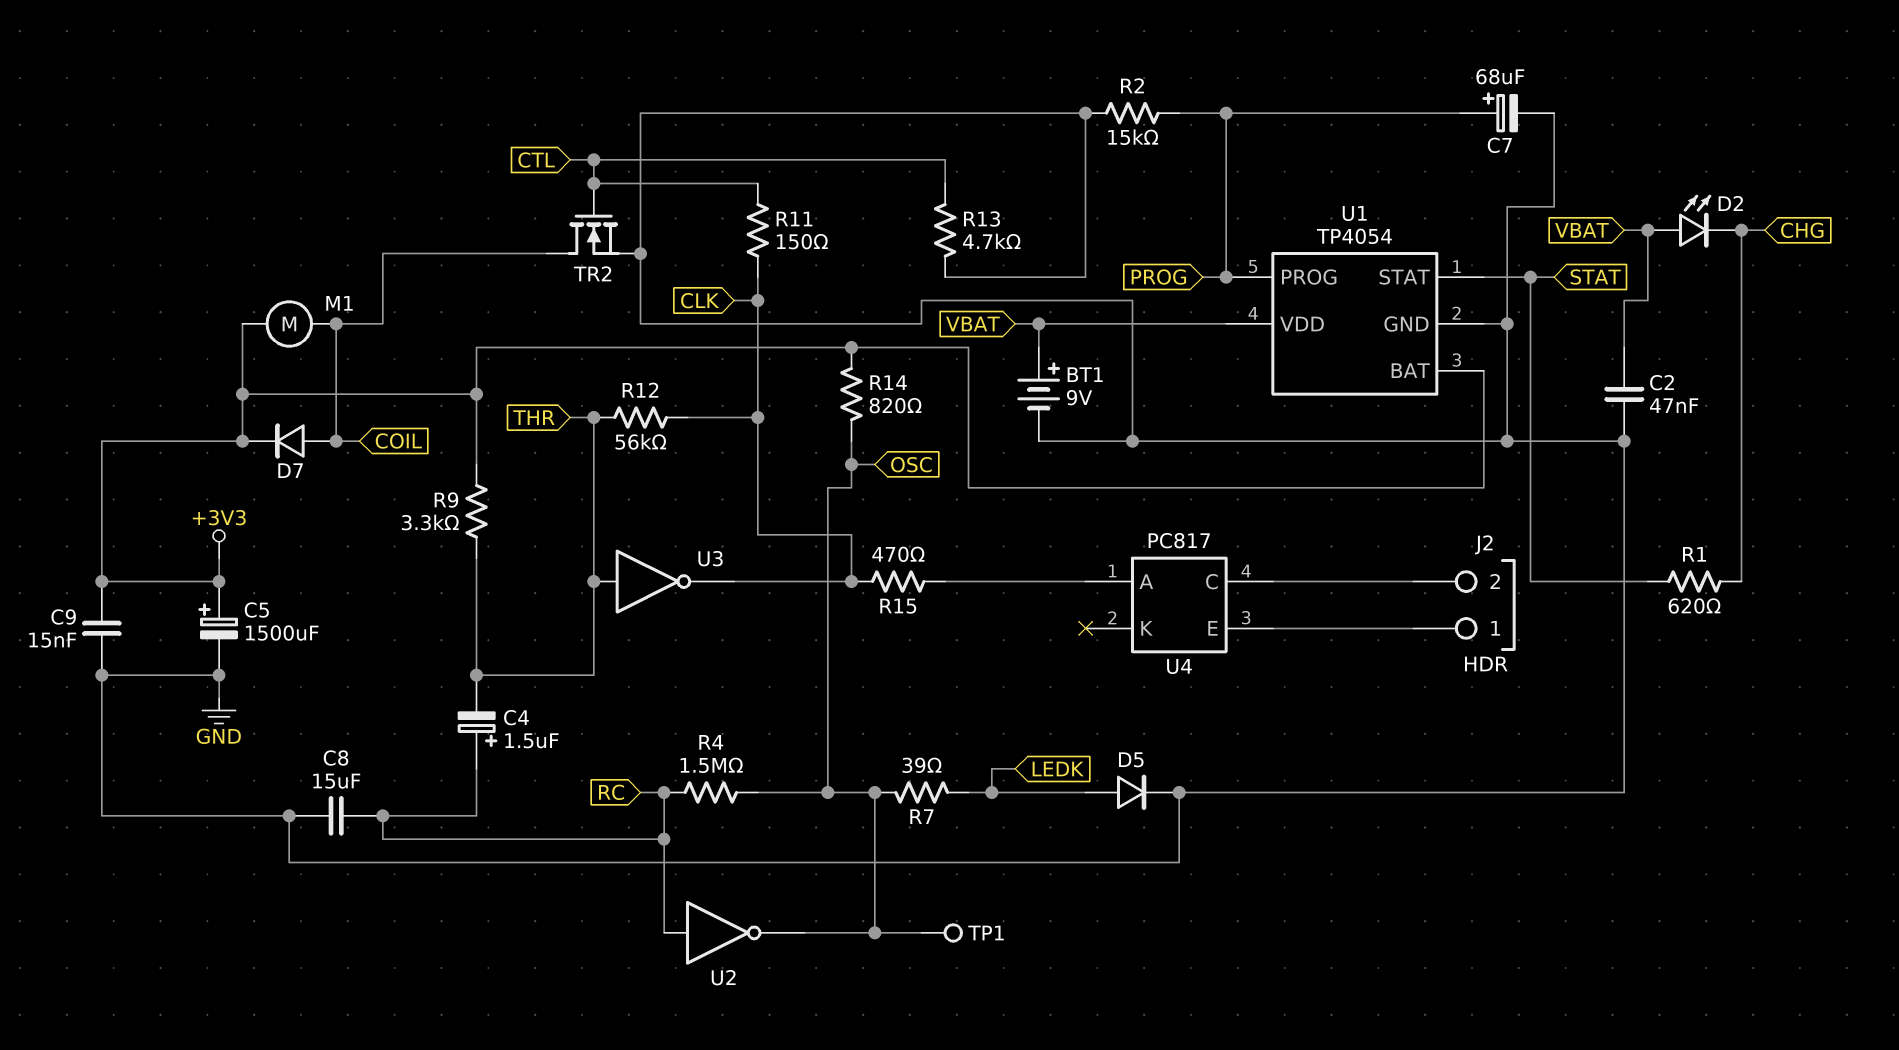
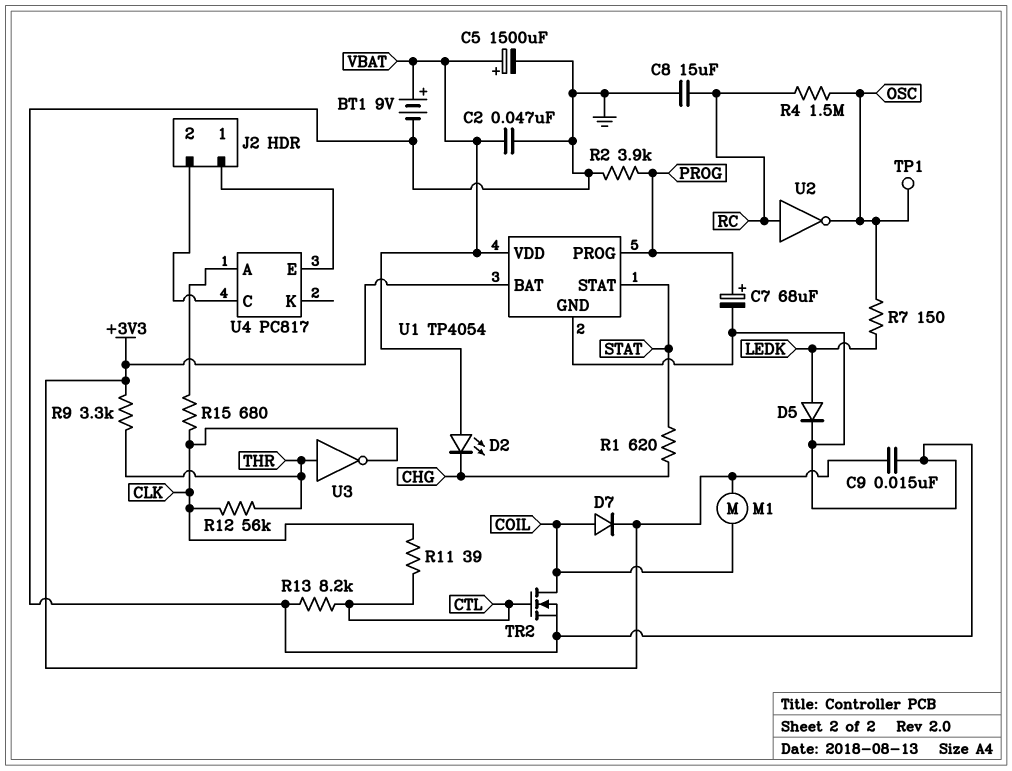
C4: 1.5uF (plus RC, minus THR) -> none
C5: 1500uF (plus +3V3, minus GND) -> 1500uF (plus VBAT, minus GND)
R2: 15k (GND, PROG) -> 3.9k (GND, PROG)
R7: 39 (LEDK, OSC) -> 150 (LEDK, OSC)
R11: 150 (CLK, CTL) -> 39 (CLK, CTL)
R13: 4.7k (CTL, GND) -> 8.2k (CTL, GND)
R14: 820 (+3V3, OSC) -> none
R15: 470 (CLK, U4/A) -> 680 (CLK, U4/A)

